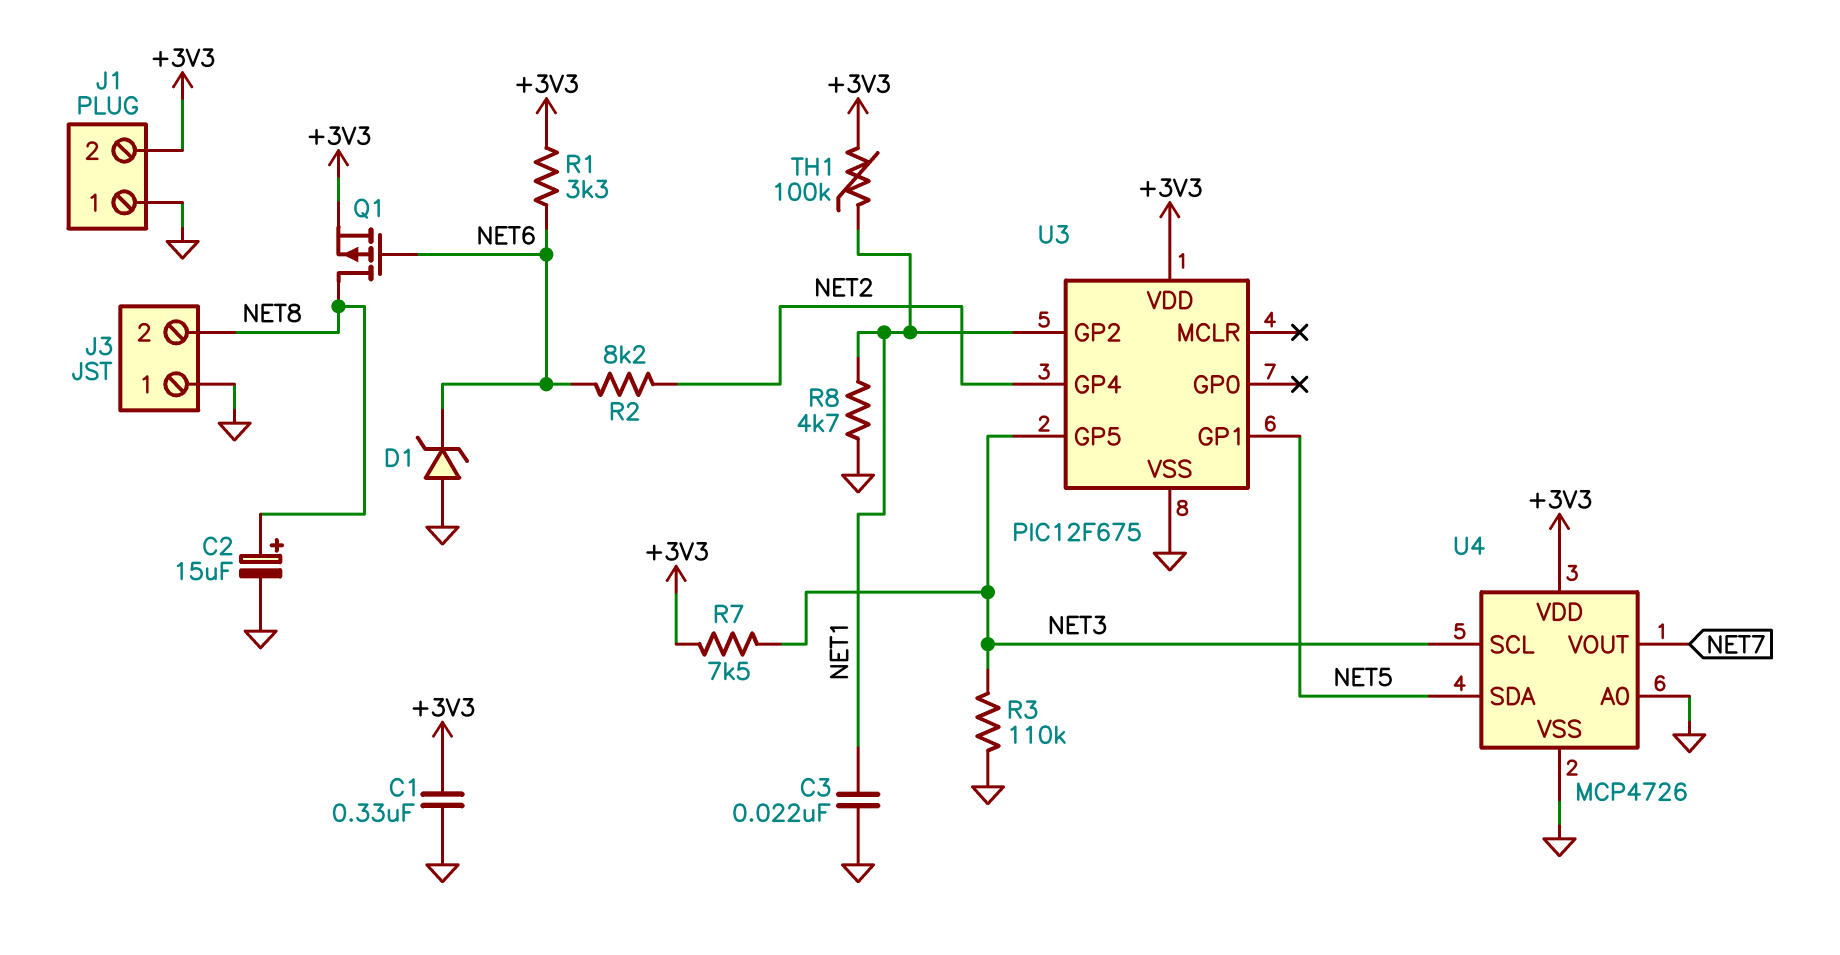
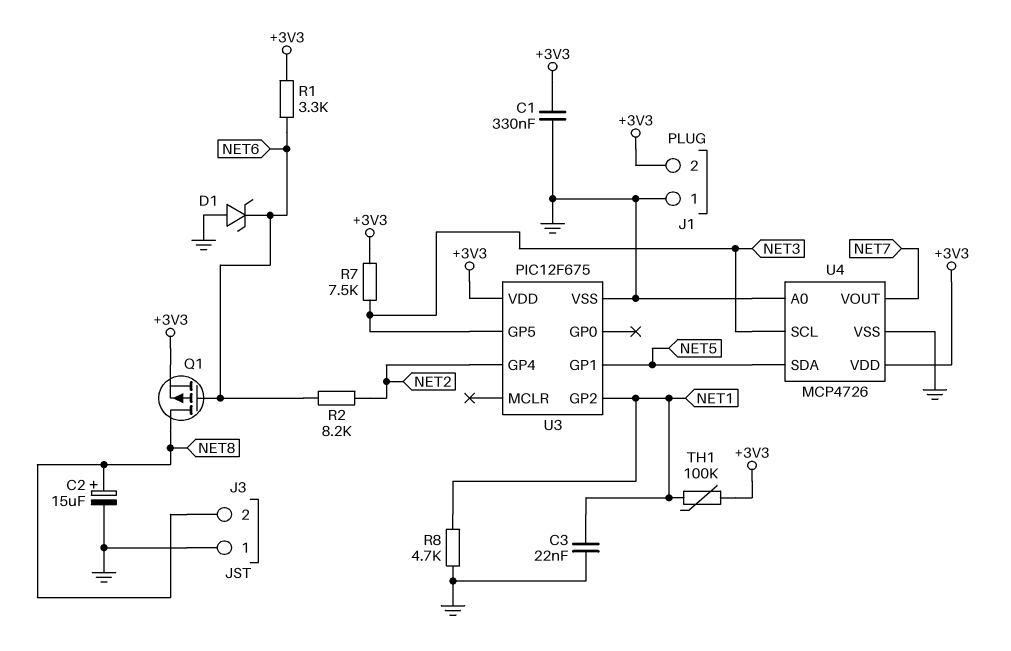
R3: 110k (GND, NET3) -> none

